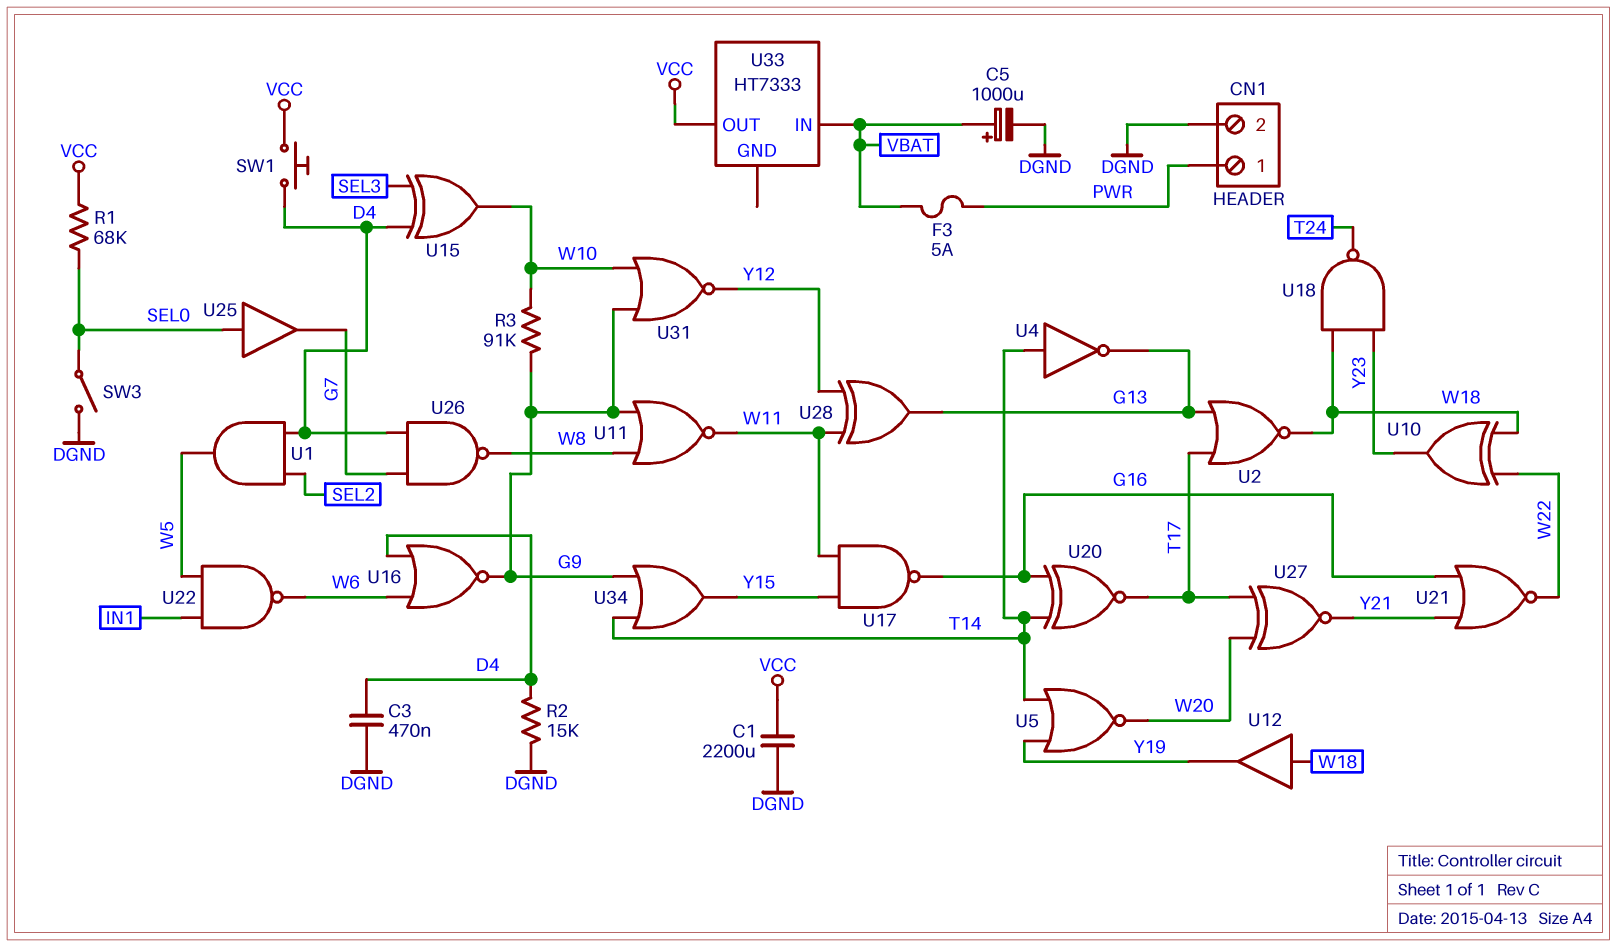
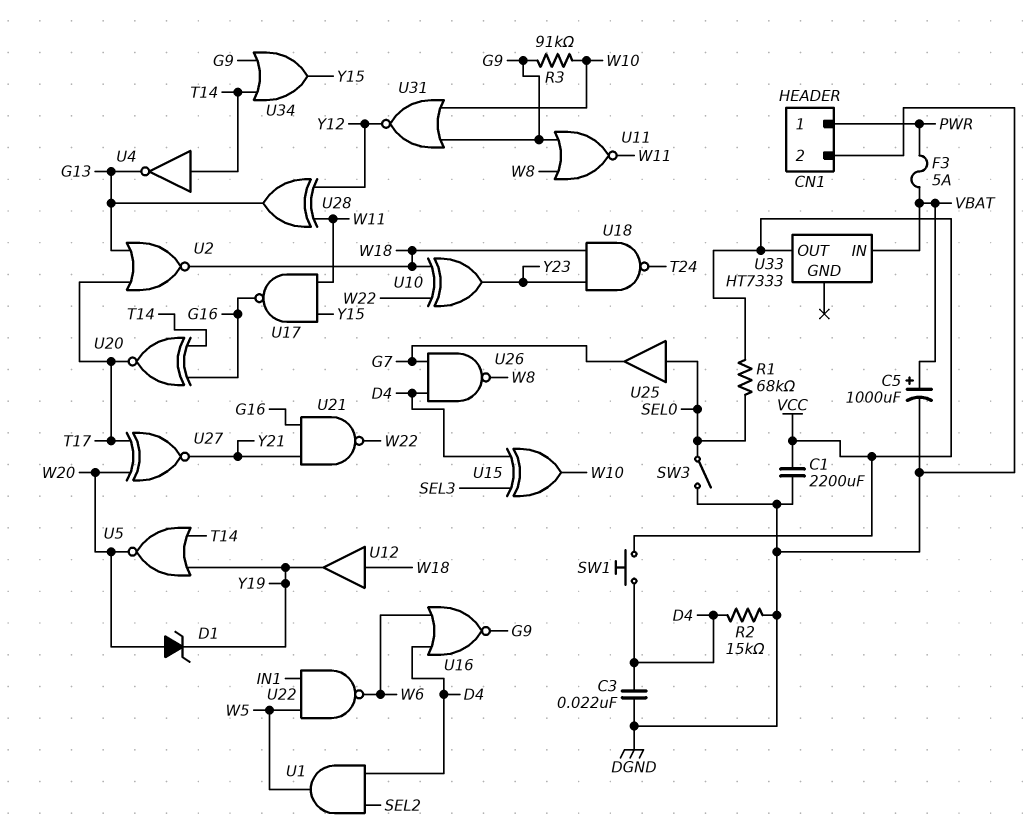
C3: 470nF (D4, DGND) -> 22nF (D4, DGND)
D1: none -> zener (A W20, K Y19)
U21: NOR (in G16, in Y21, out W22) -> NAND (in G16, in Y21, out W22)

